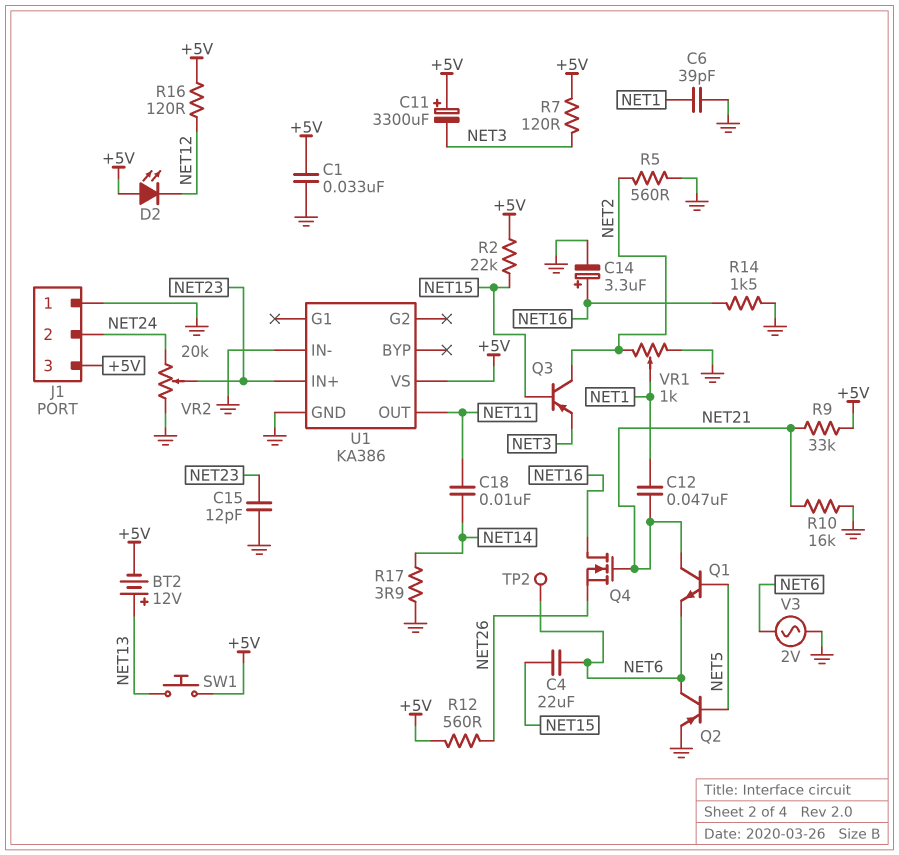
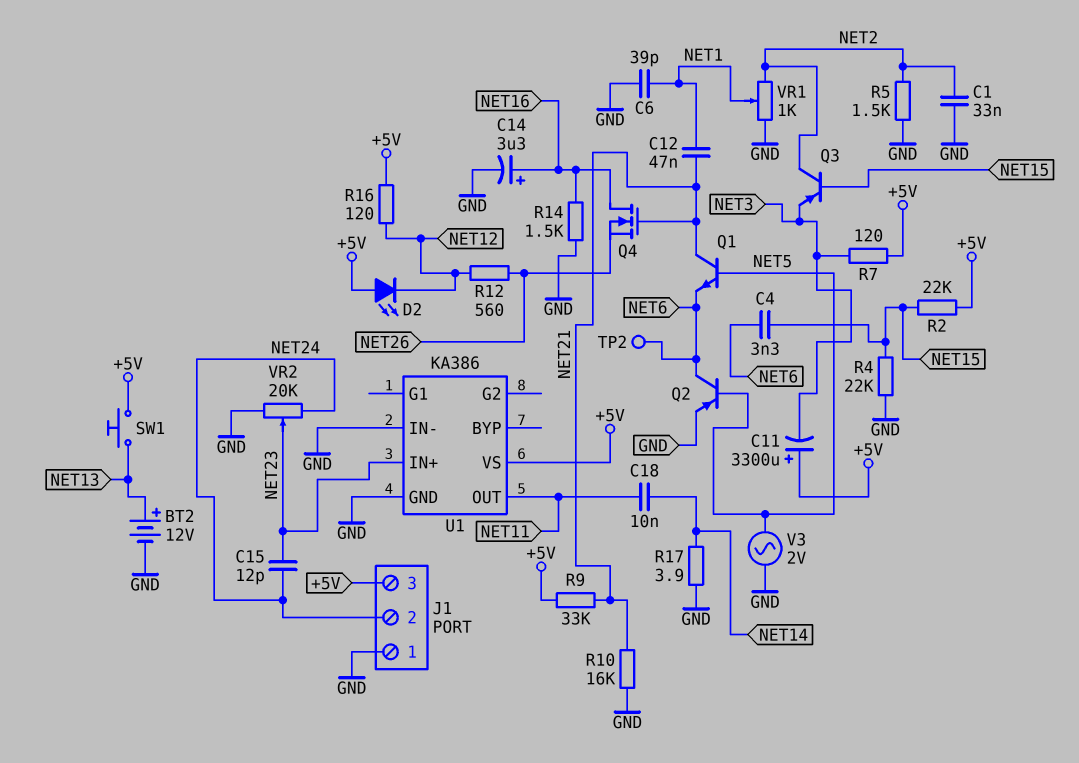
BT2: 12V (plus NET13, minus +5V) -> 12V (plus NET13, minus GND)
C1: 33nF (+5V, GND) -> 33nF (GND, NET2)
C4: 22uF (NET6, NET15) -> 3.3nF (NET6, NET15)
C15: 12pF (GND, NET23) -> 12pF (NET23, NET24)
R4: none -> 22k (GND, NET15)
R5: 560 (GND, NET2) -> 1.5k (GND, NET2)
R12: 560 (+5V, NET26) -> 560 (NET12, NET26)
V3: AC 2V (GND, NET6) -> AC 2V (GND, NET5)

